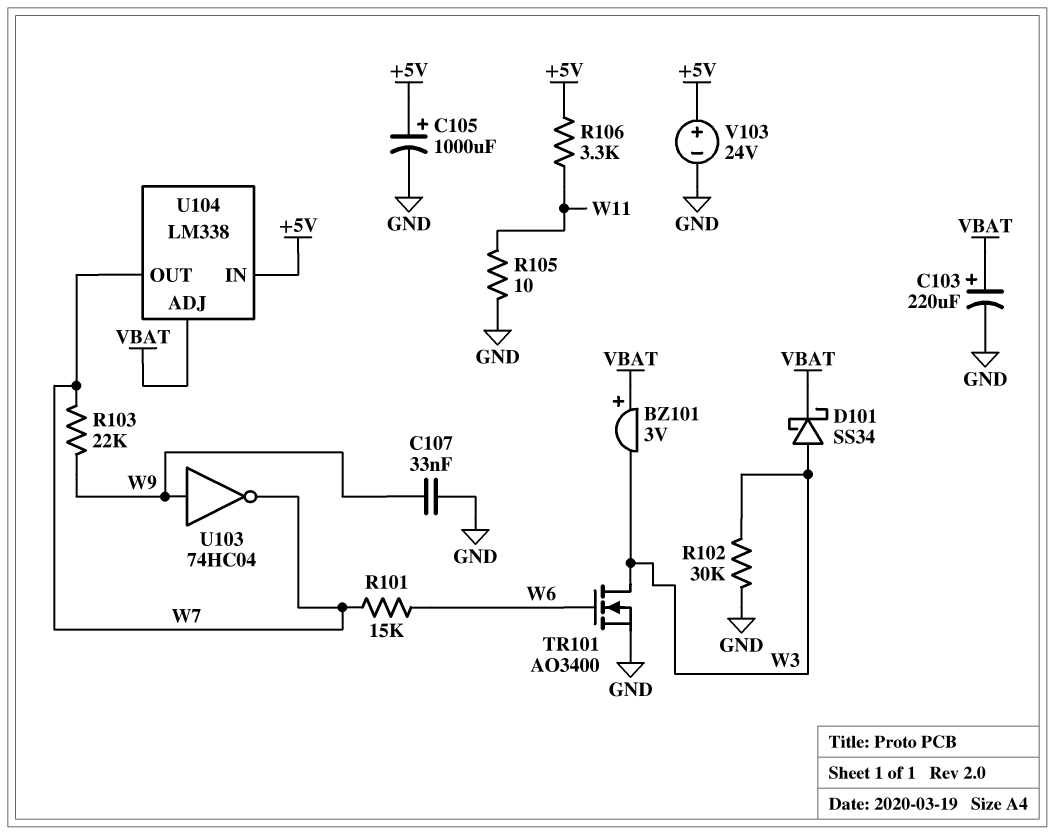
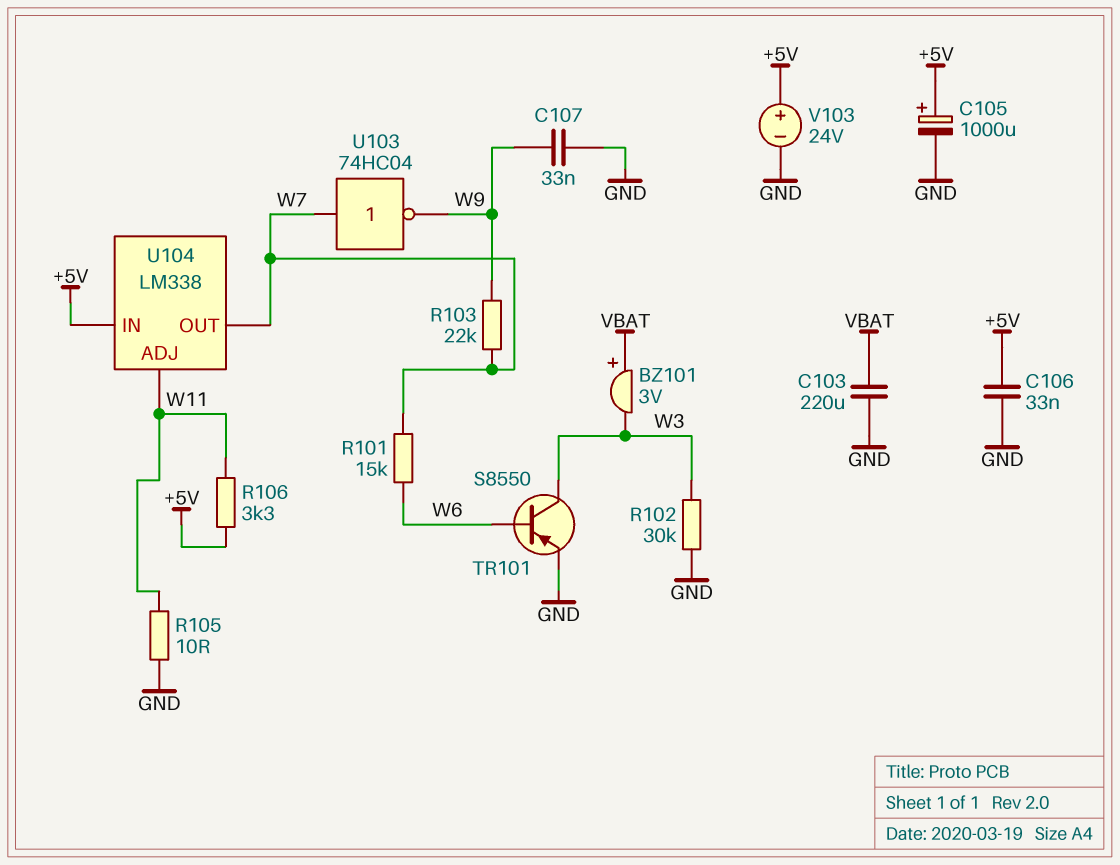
C103: 220uF (plus VBAT, minus GND) -> 220uF (GND, VBAT)
C106: none -> 33nF (+5V, GND)
D101: schottky SS34 (A W3, K VBAT) -> none
TR101: NMOS AO3400 (G W6, D W3, S GND) -> PNP S8550 (B W6, C W3, E GND)
U103: NOT 74HC04 (in W9, out W7) -> NOT 74HC04 (in W7, out W9)
U104 pin ADJ: VBAT -> W11

